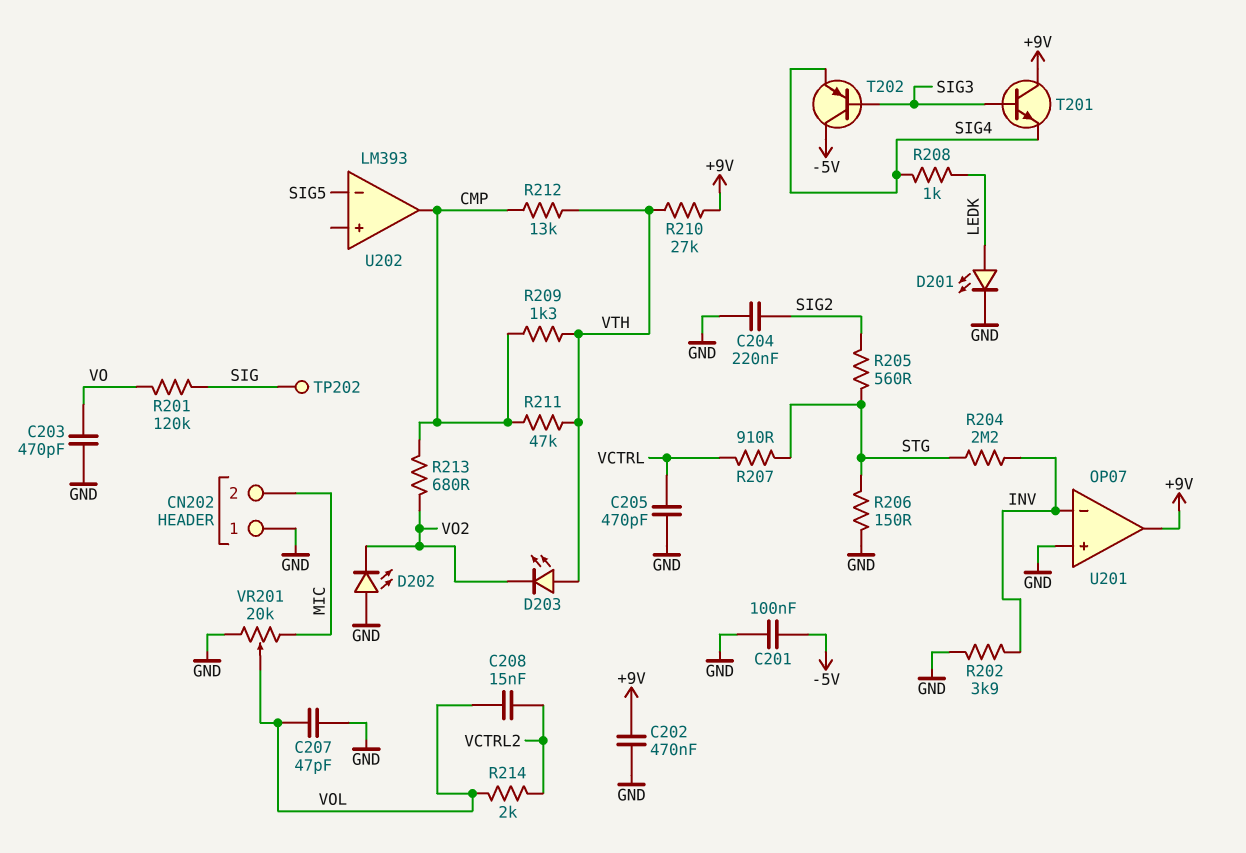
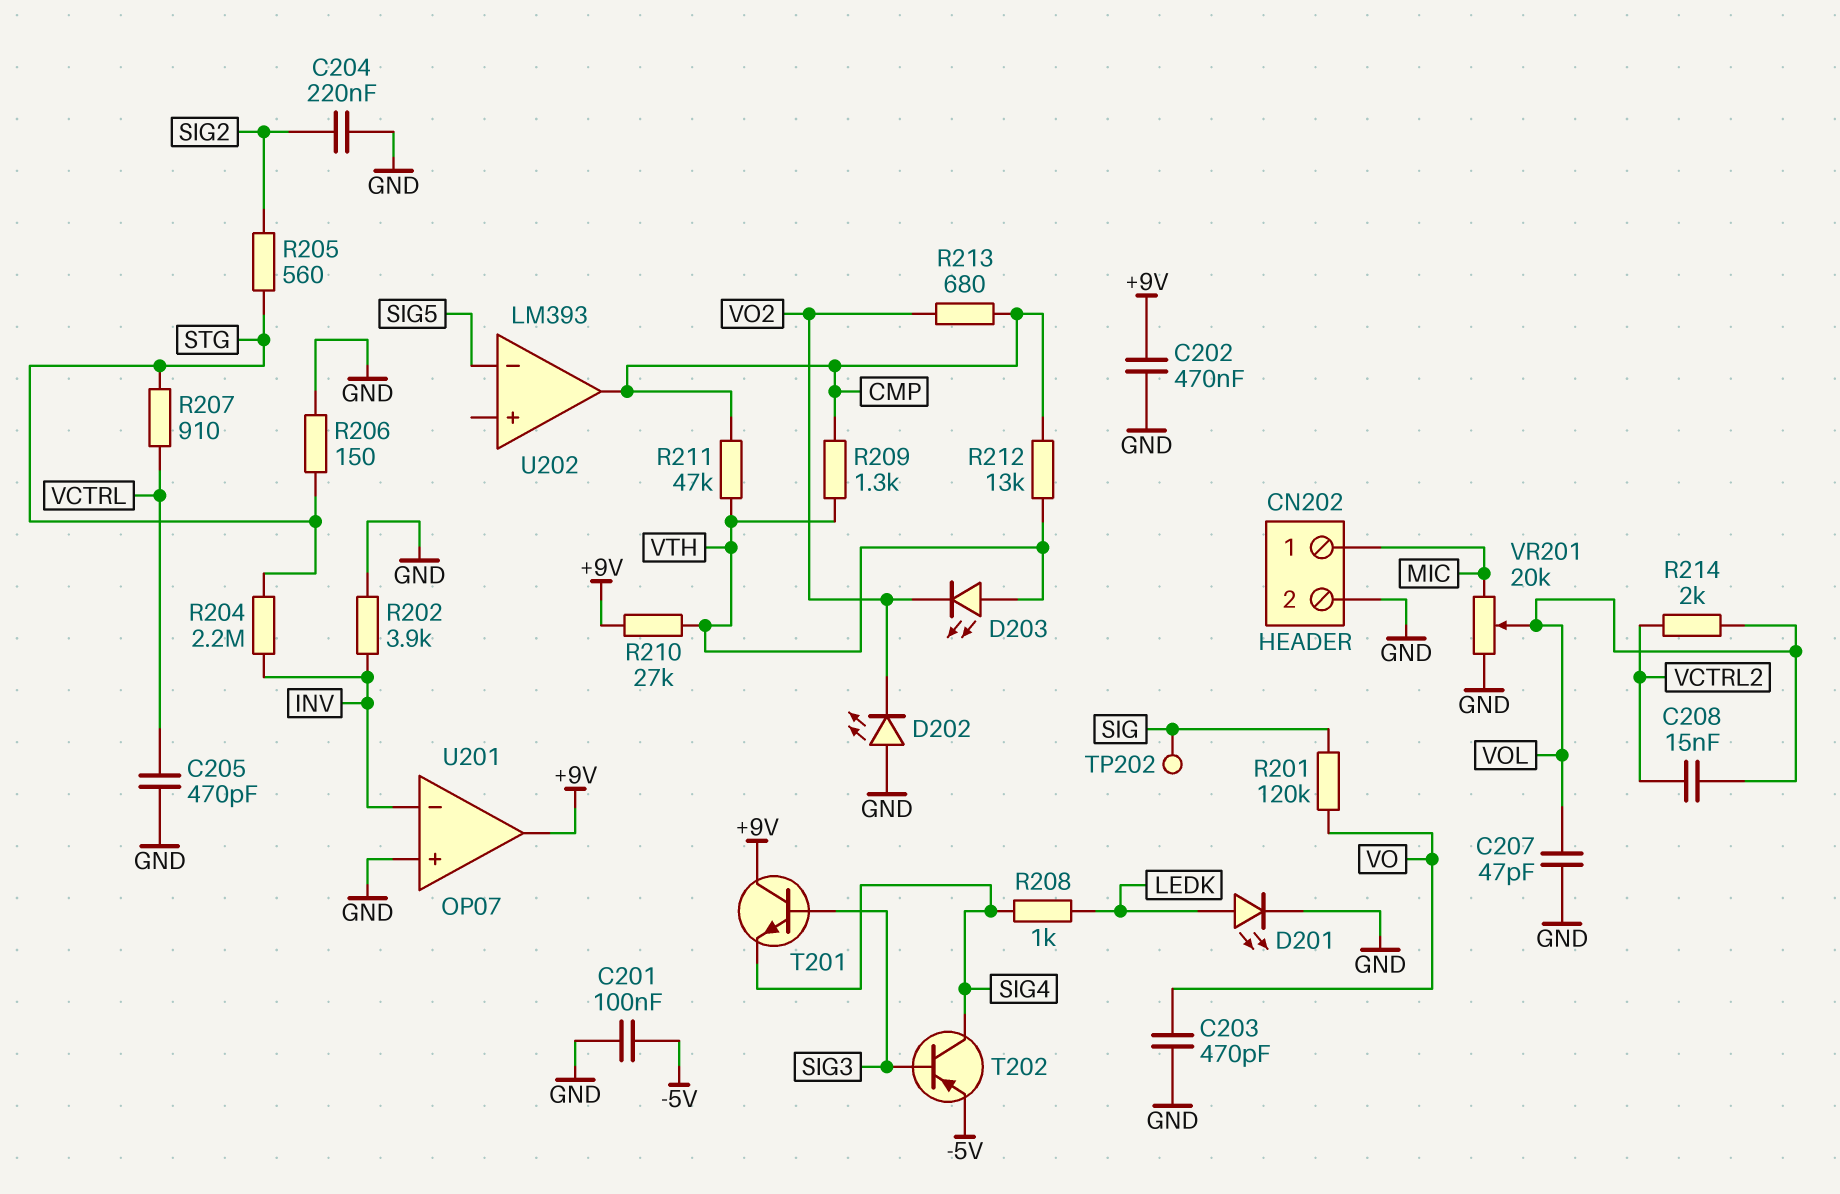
CN202 pin 1: GND -> MIC
CN202 pin 2: MIC -> GND
T202: PNP (B SIG3, C -5V, E SIG4) -> PNP (B SIG3, C SIG4, E -5V)

